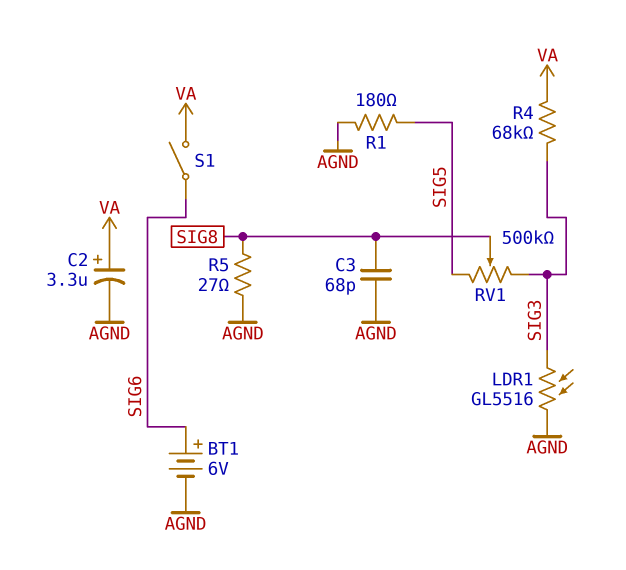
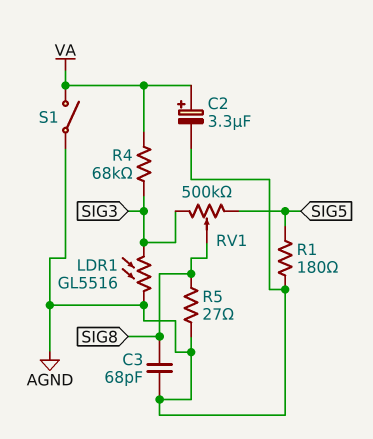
BT1: 6V (plus SIG6, minus AGND) -> none
S1: switch (SIG6, VA) -> switch (AGND, VA)

